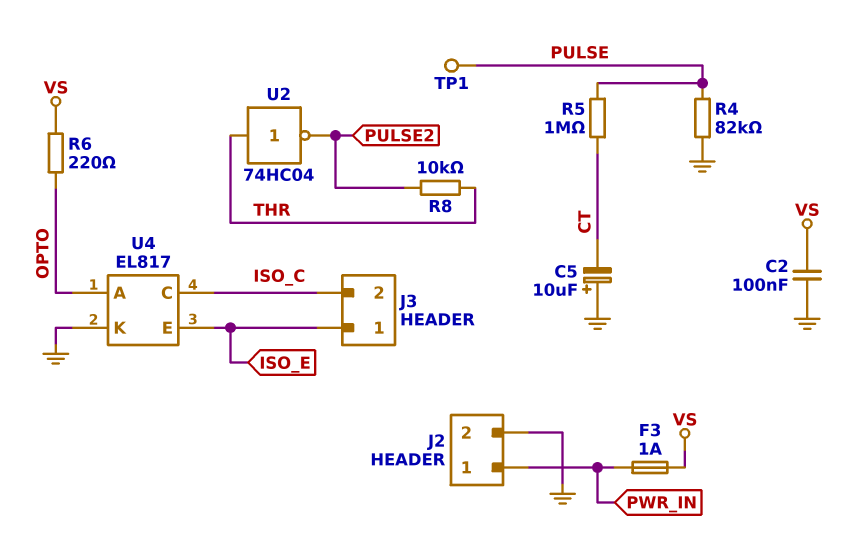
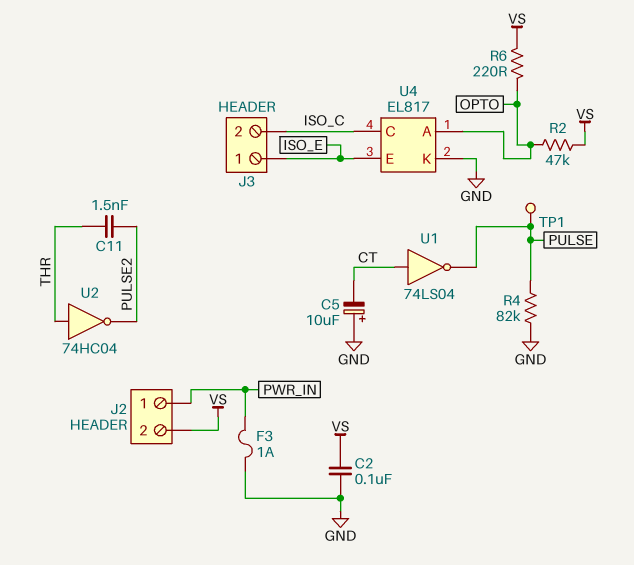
C11: none -> 1.5nF (PULSE2, THR)
F3: 1A (PWR_IN, VS) -> 1A (GND, PWR_IN)
J2 pin 2: GND -> VS
R2: none -> 47k (OPTO, VS)
R5: 1M (CT, PULSE) -> none
R8: 10k (PULSE2, THR) -> none
U1: none -> NOT 74LS04 (in CT, out PULSE)

